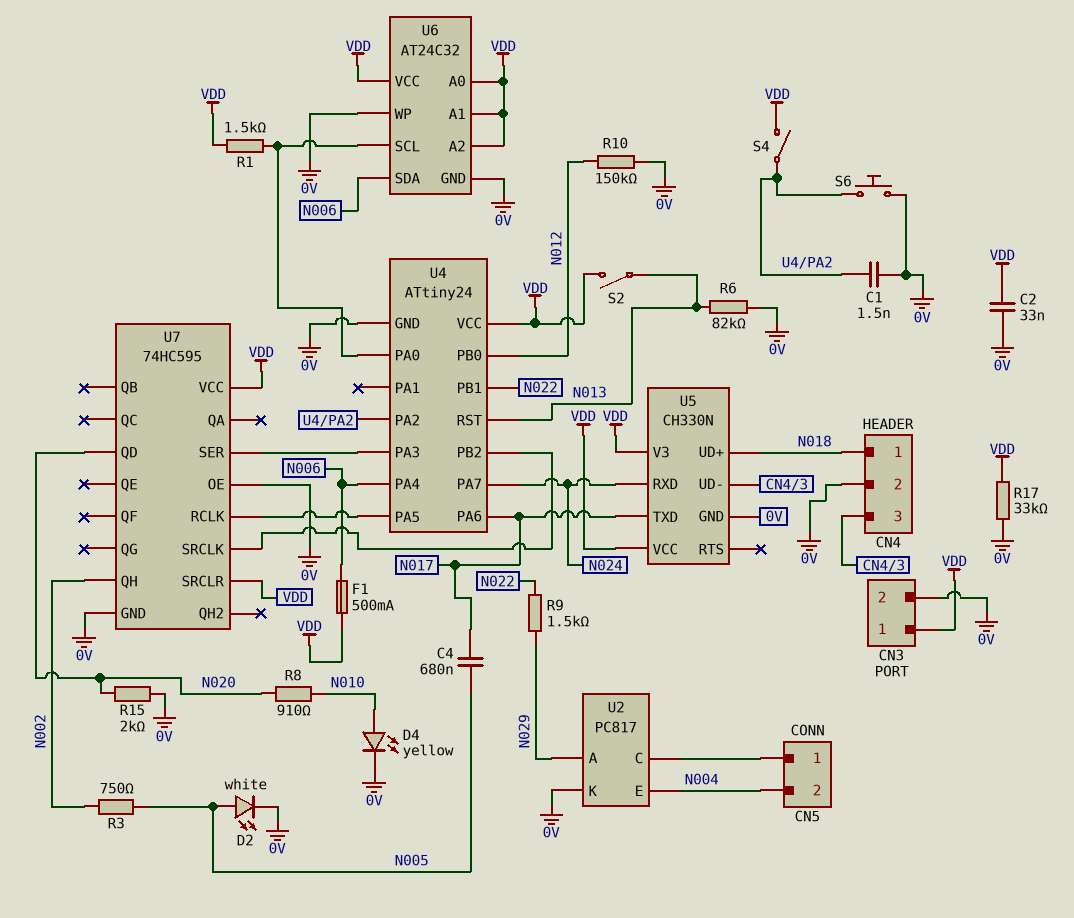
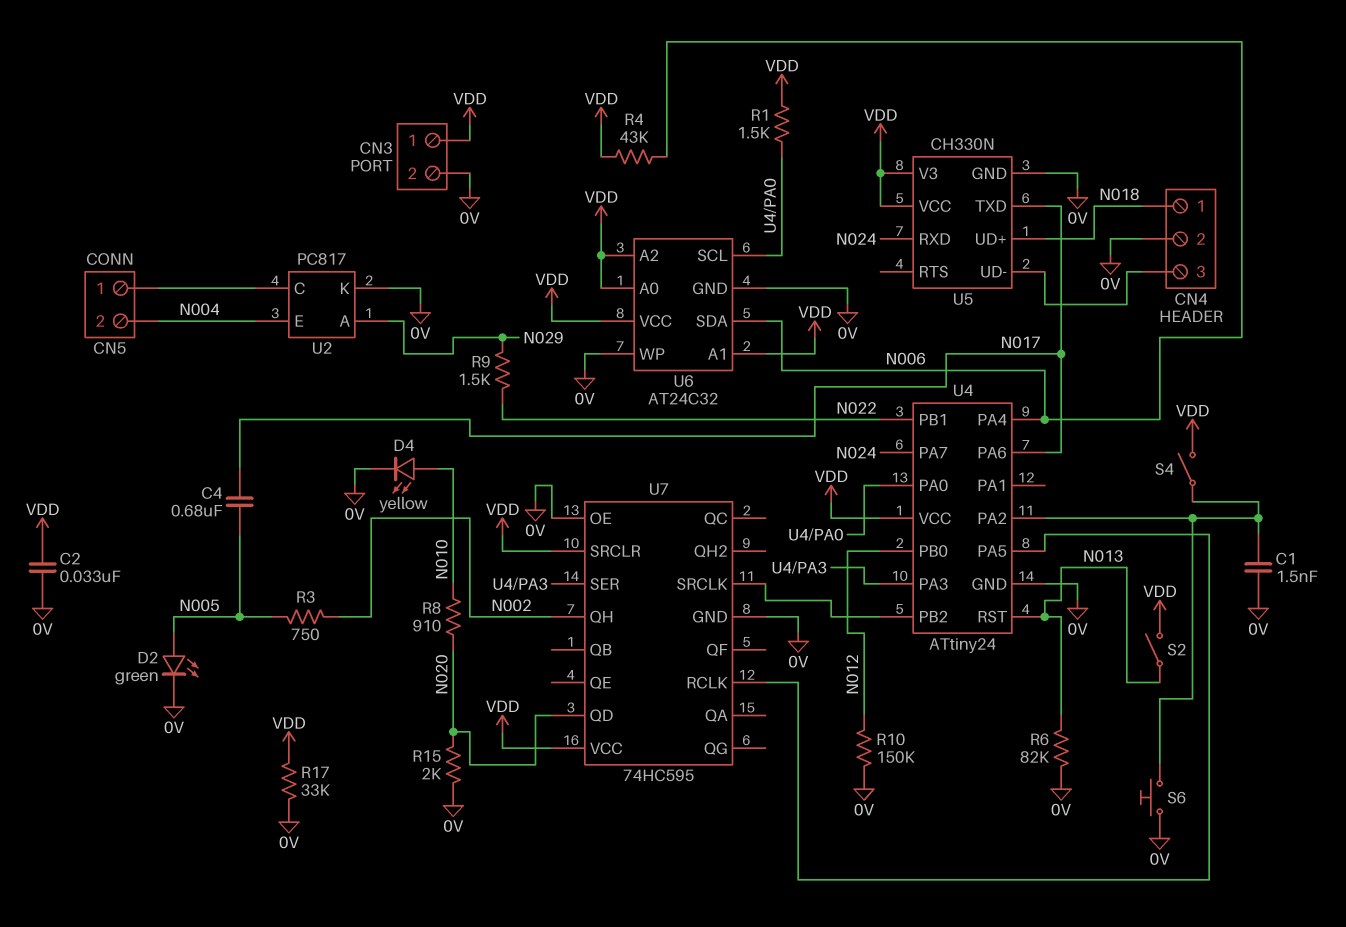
D2: LED white (A N005, K 0V) -> LED green (A N005, K 0V)
F1: 500mA (N006, VDD) -> none
R4: none -> 43k (N006, VDD)

